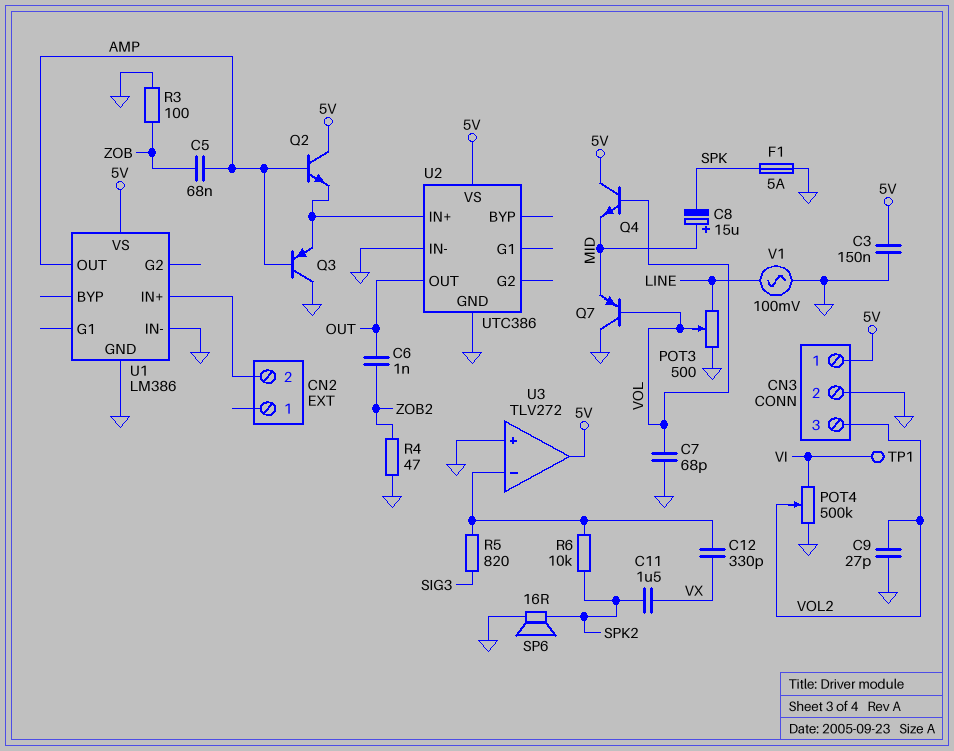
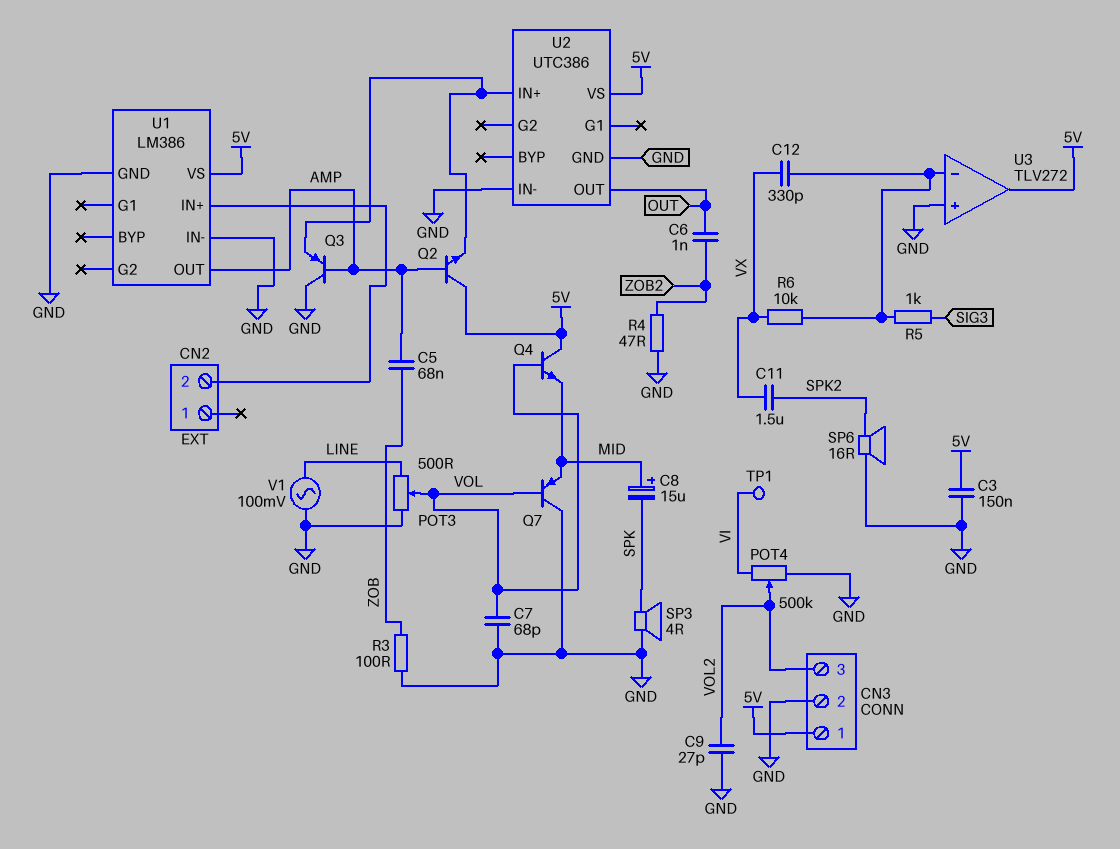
F1: 5A (GND, SPK) -> none
R5: 820 (SIG3, U3/in-) -> 1k (SIG3, U3/in-)
R6: 10k (SPK2, U3/in-) -> 10k (U3/in-, VX)
SP3: none -> speaker 4R (GND, SPK)

